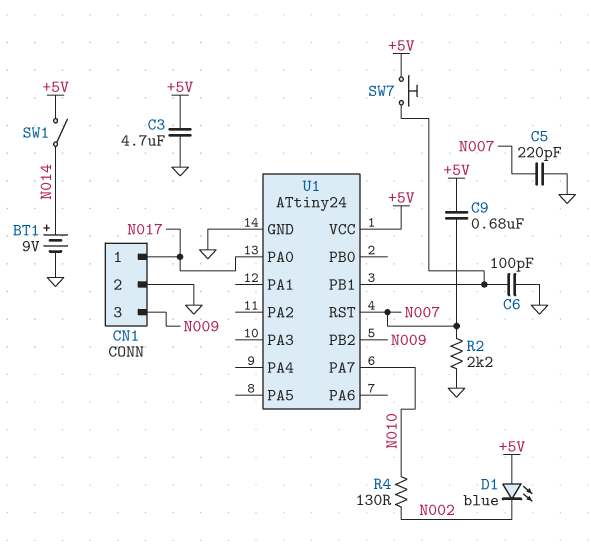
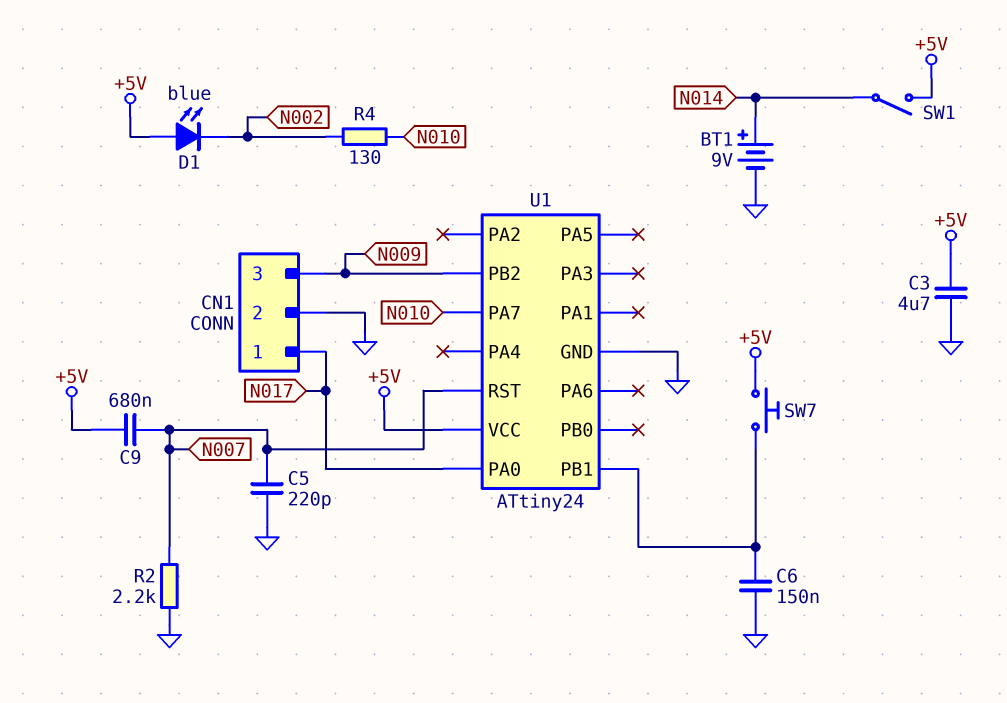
C6: 100pF (GND, U1/PB1) -> 150nF (GND, U1/PB1)

